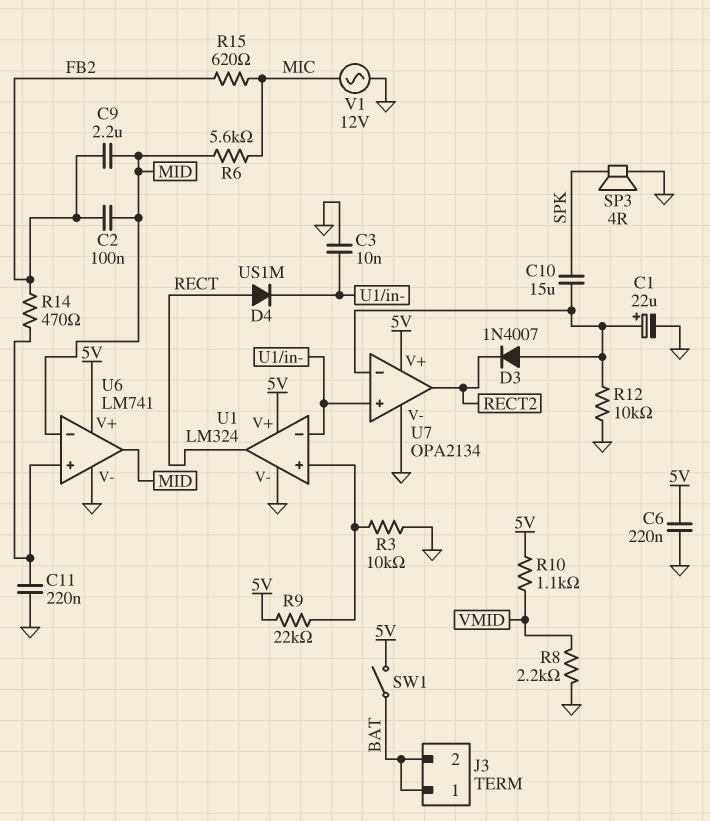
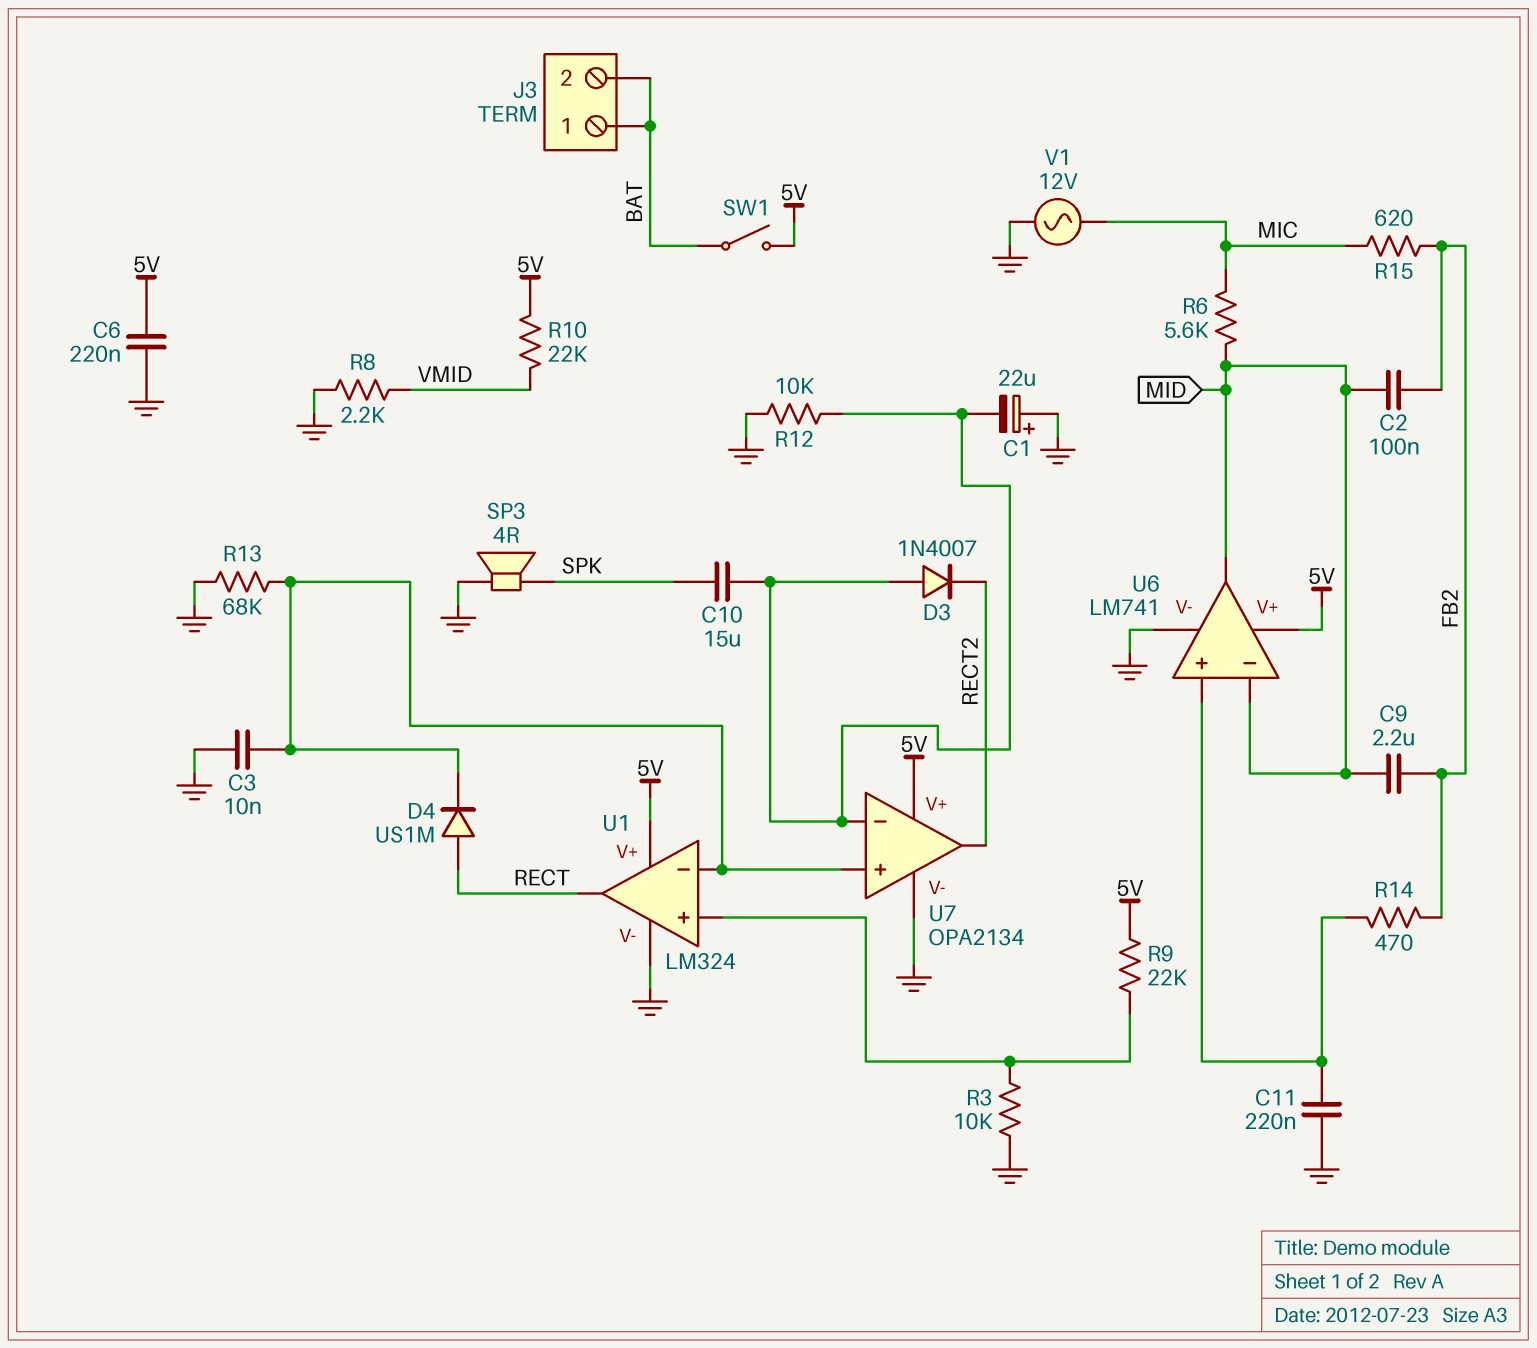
C1: 22uF (plus U7/in-, minus GND) -> 22uF (plus GND, minus U7/in-)
R10: 1.1k (5V, VMID) -> 22k (5V, VMID)
R13: none -> 68k (GND, U1/in-)

